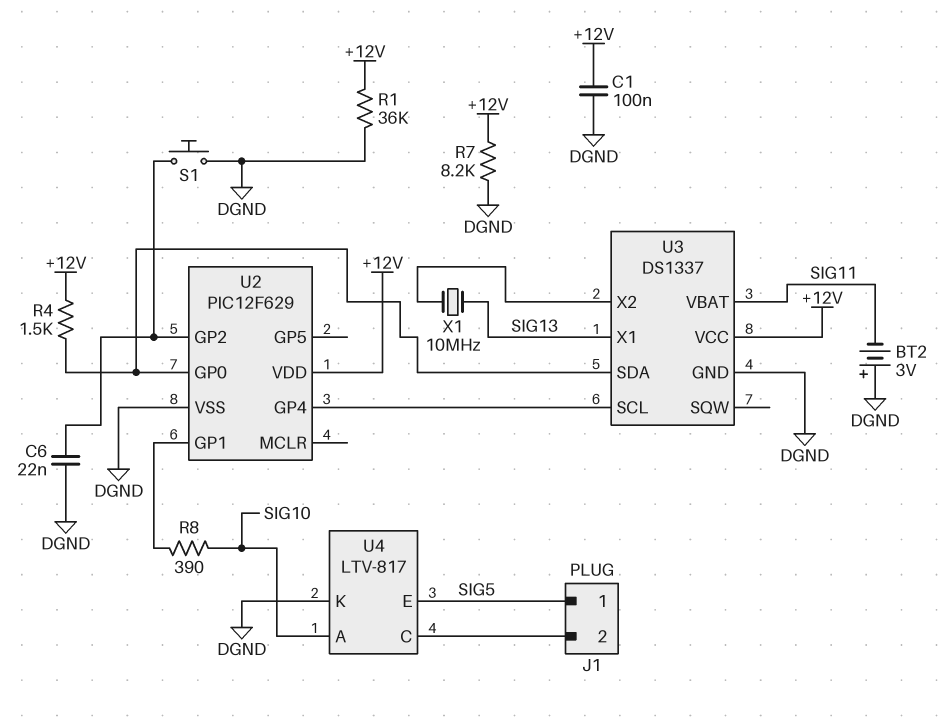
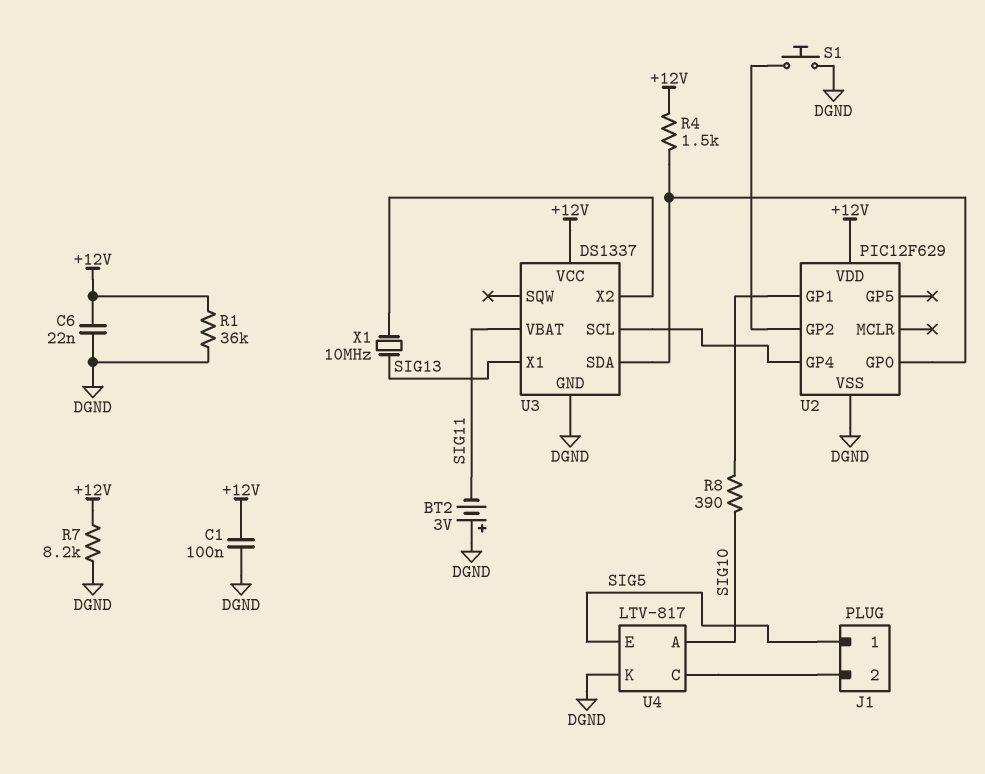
C6: 22nF (DGND, U2/GP2) -> 22nF (+12V, DGND)

